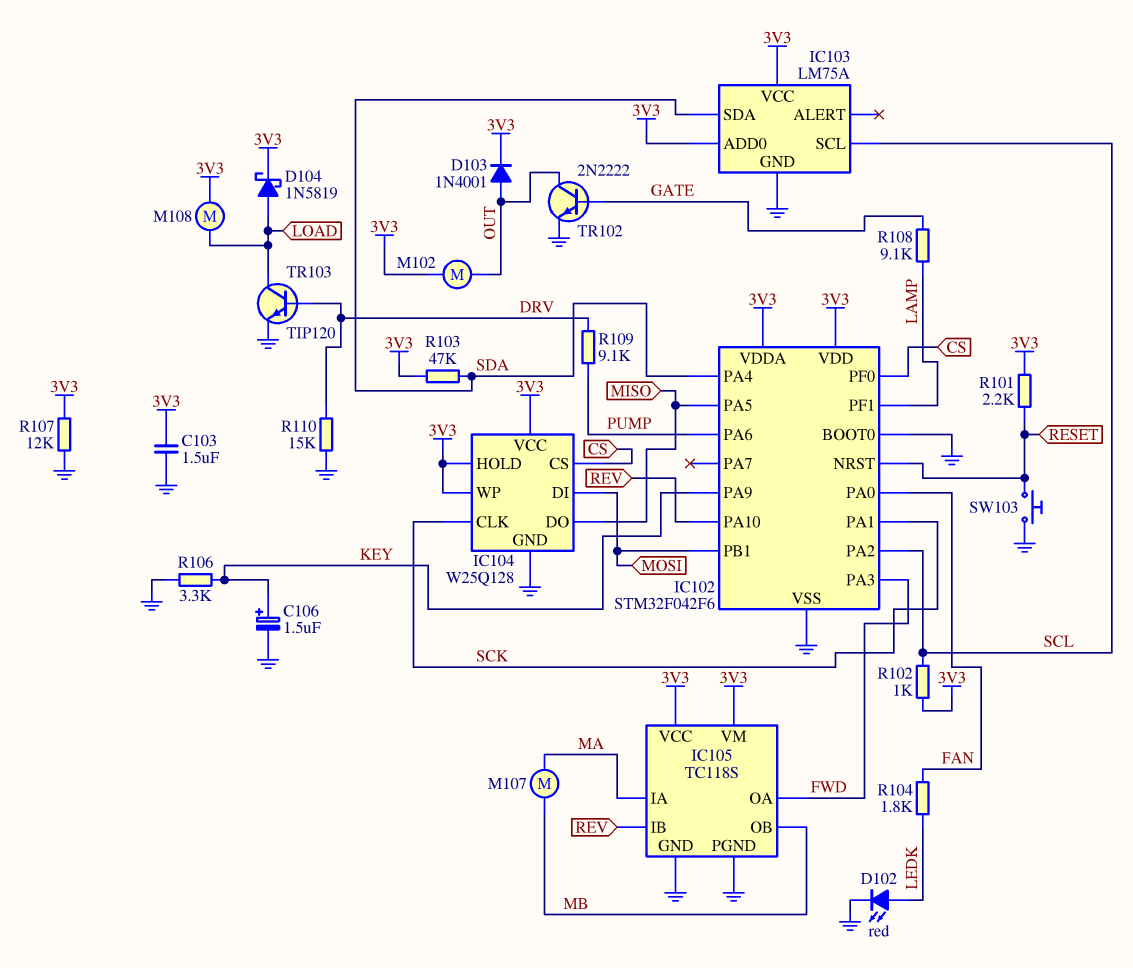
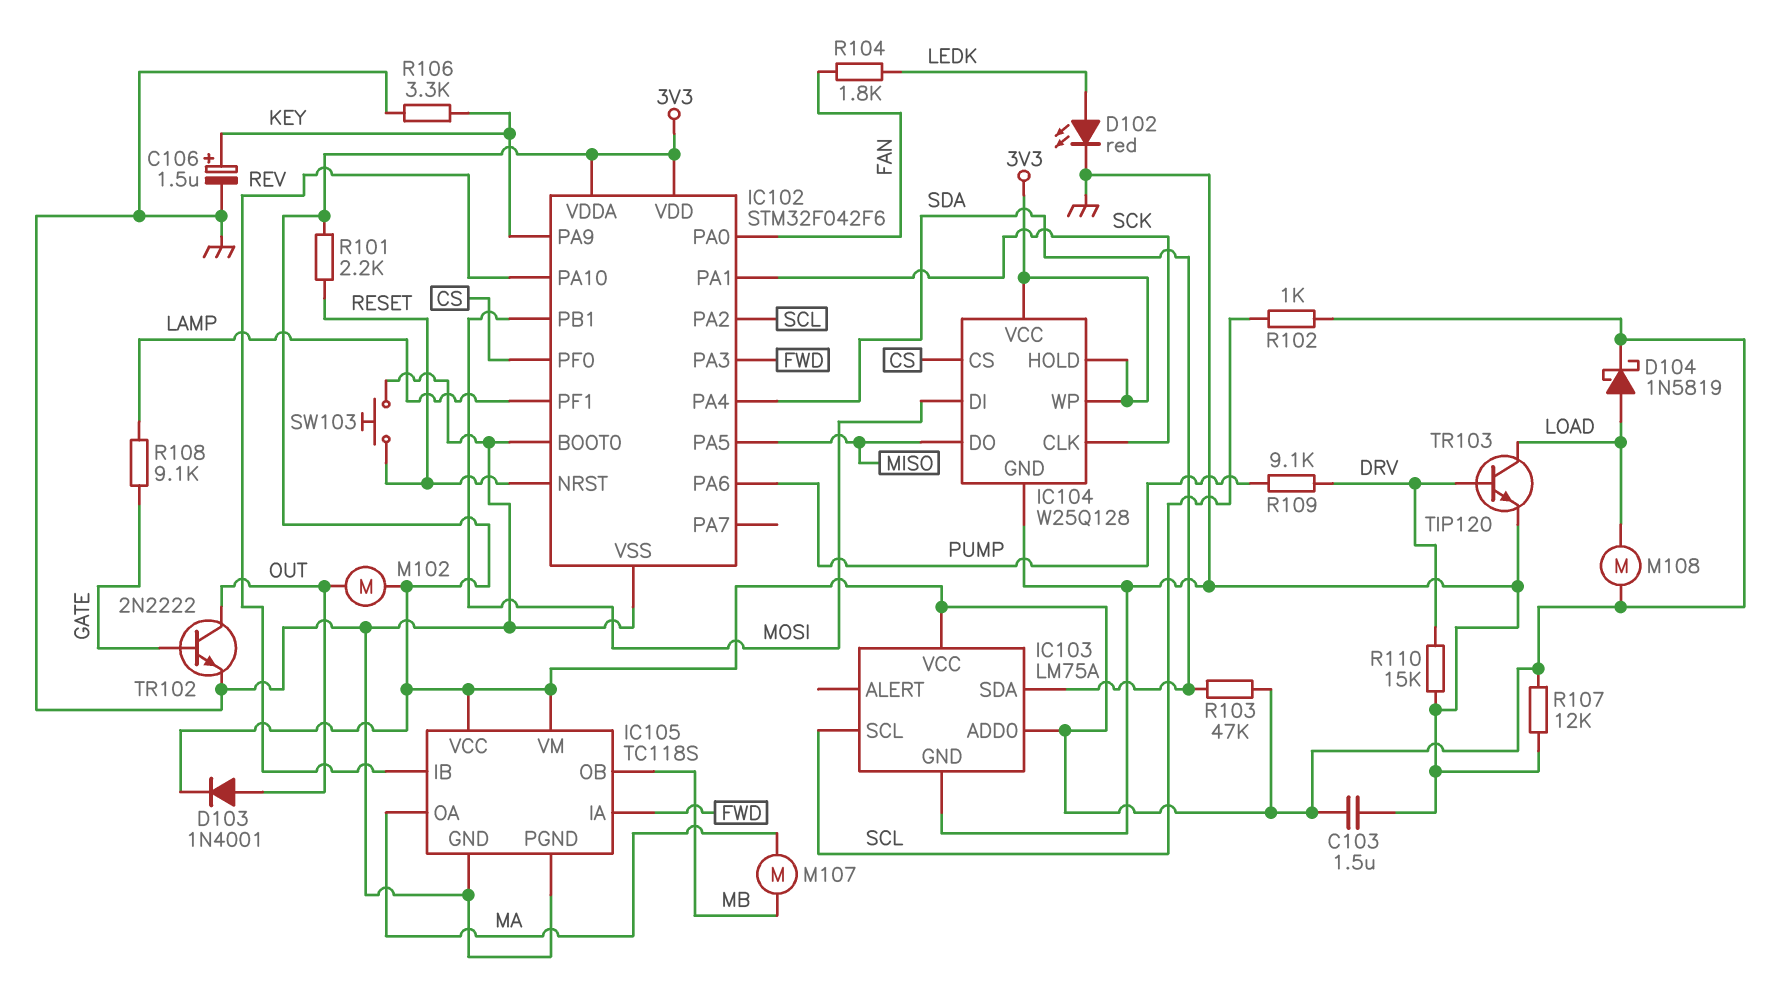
IC105 pin IA: MA -> FWD
IC105 pin OA: FWD -> MA

